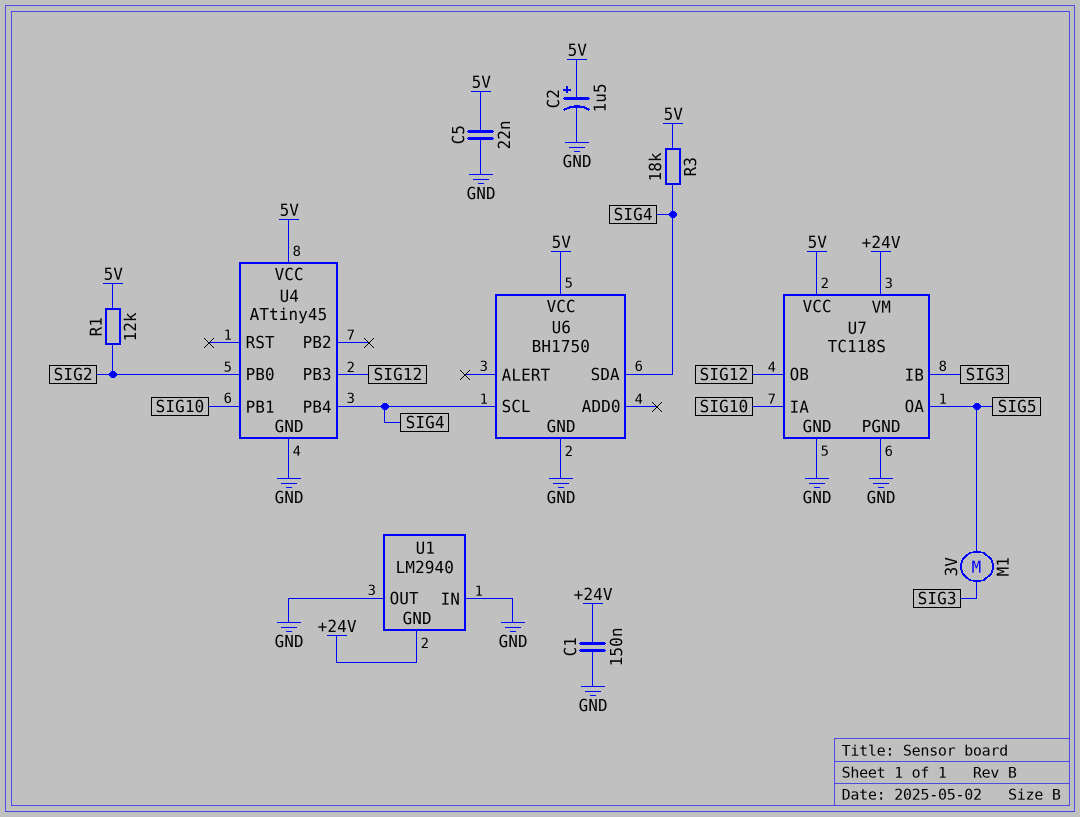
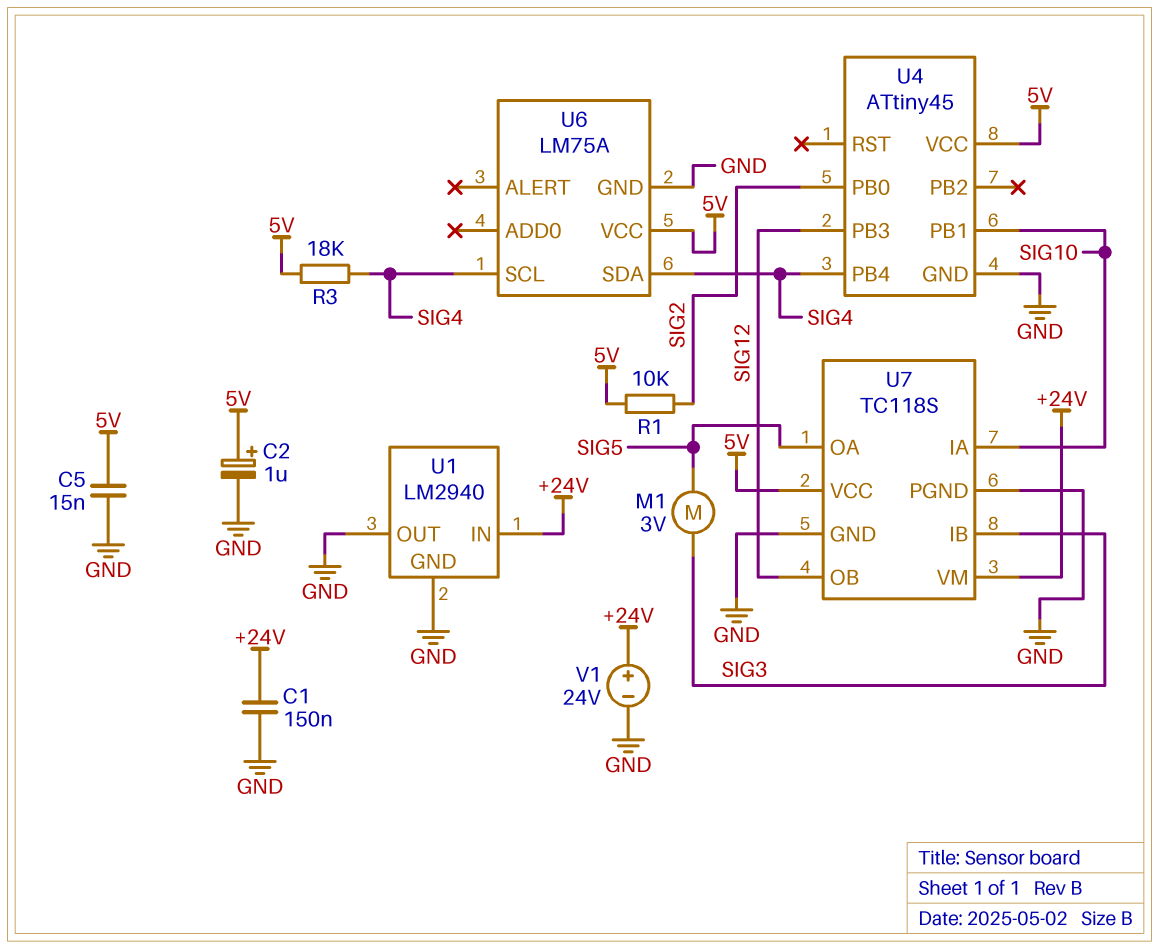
C2: 1.5uF (plus 5V, minus GND) -> 1uF (plus 5V, minus GND)
C5: 22nF (5V, GND) -> 15nF (5V, GND)
R1: 12k (5V, SIG2) -> 10k (5V, SIG2)
U1 pin GND: +24V -> GND
U1 pin IN: GND -> +24V
U6: BH1750 -> LM75A
V1: none -> 24V (plus +24V, minus GND)

